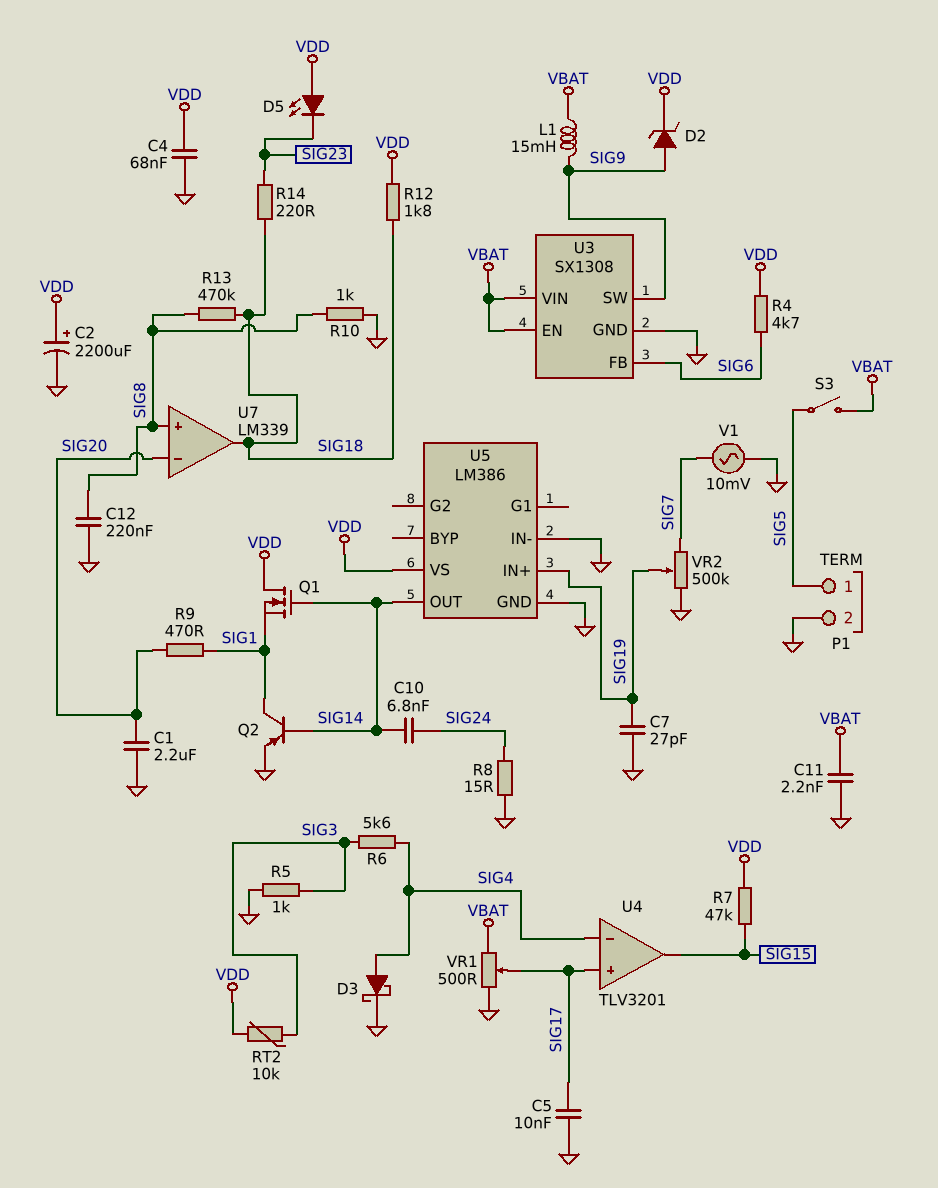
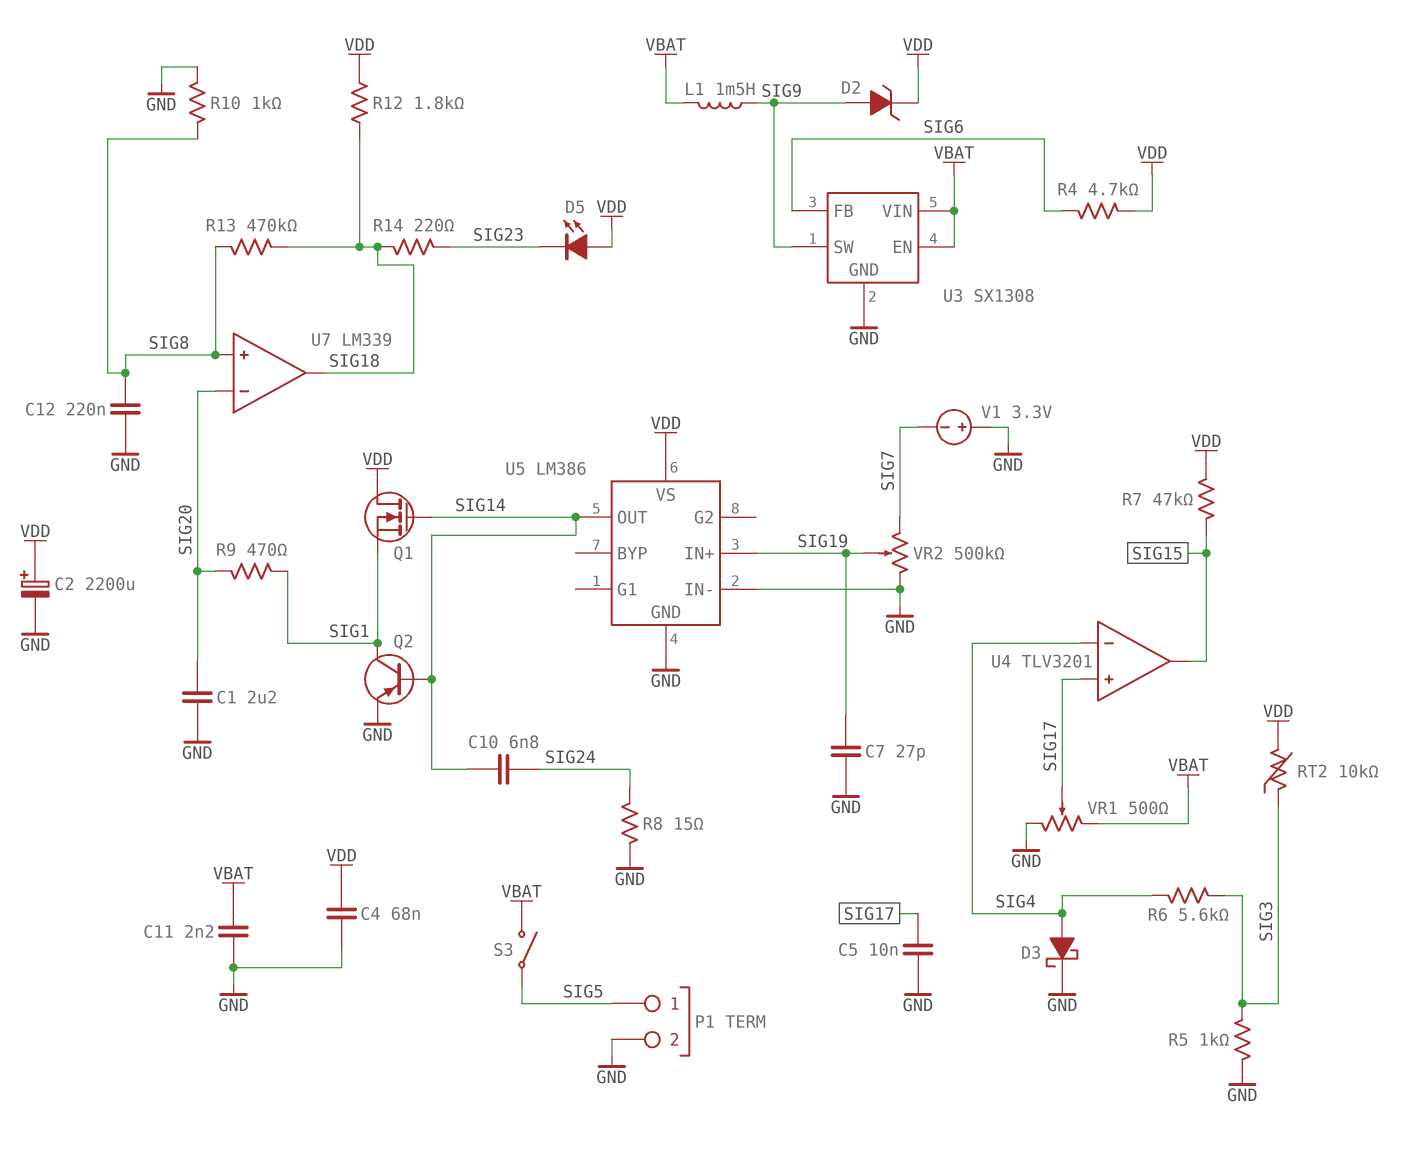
L1: 15mH (SIG9, VBAT) -> 1.5mH (SIG9, VBAT)
V1: AC 10mV (GND, SIG7) -> 3.3V (plus GND, minus SIG7)

